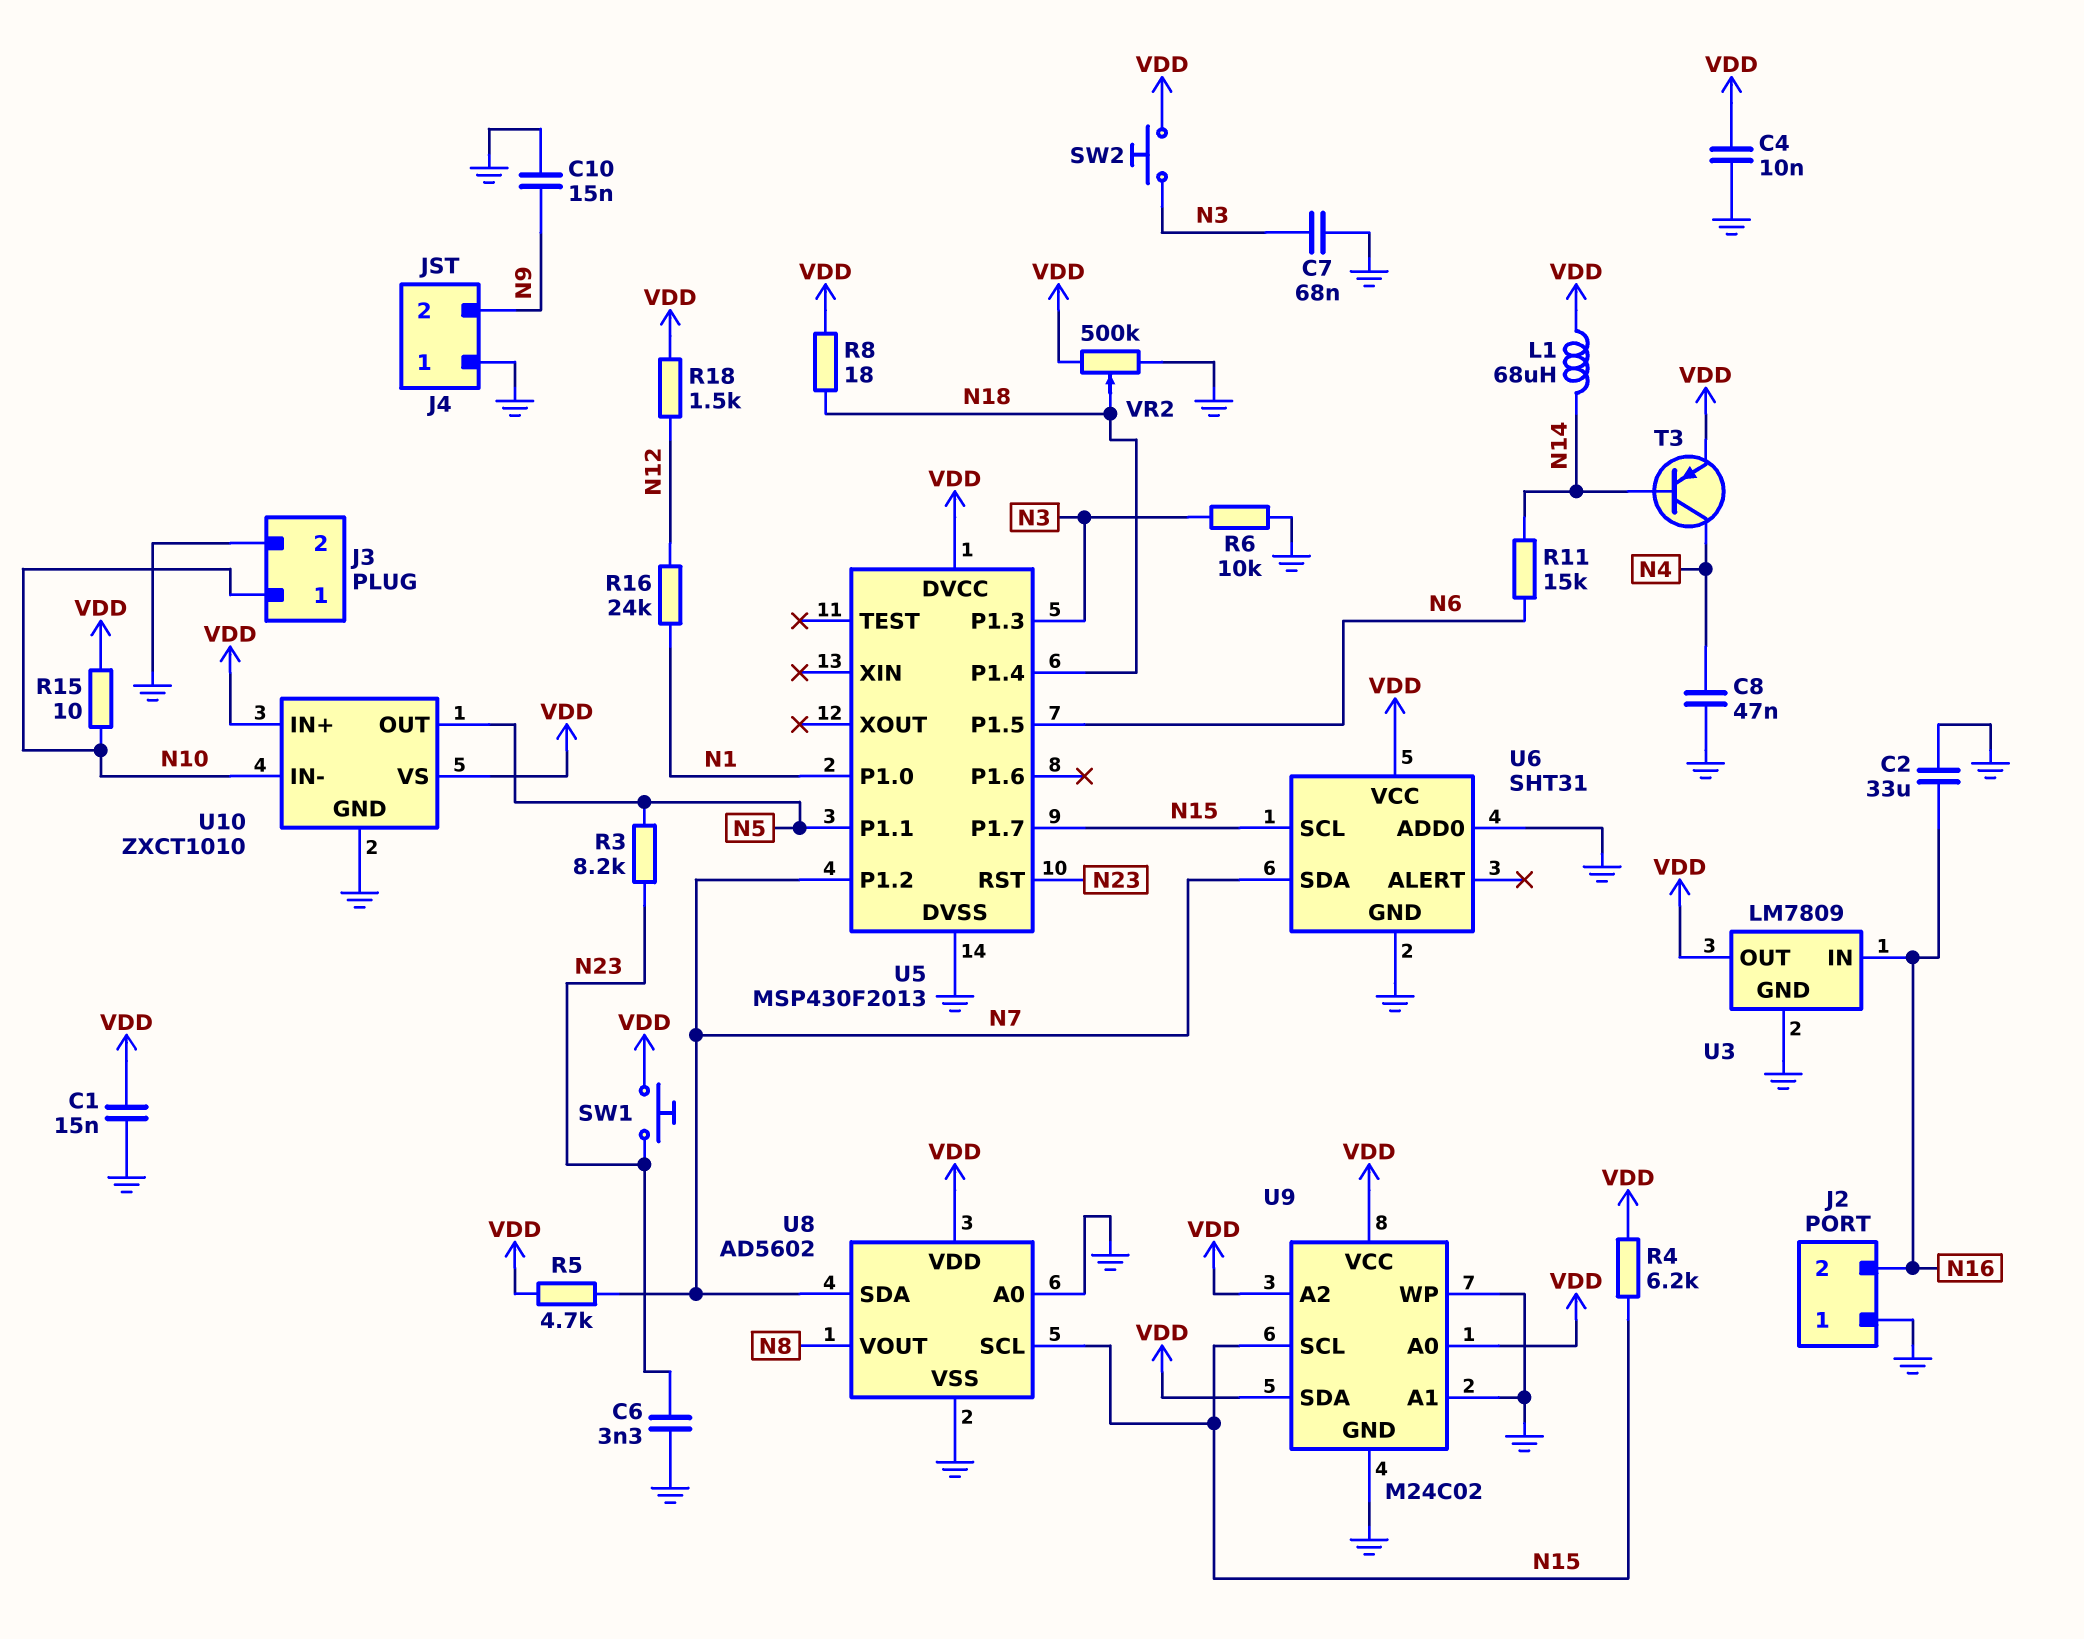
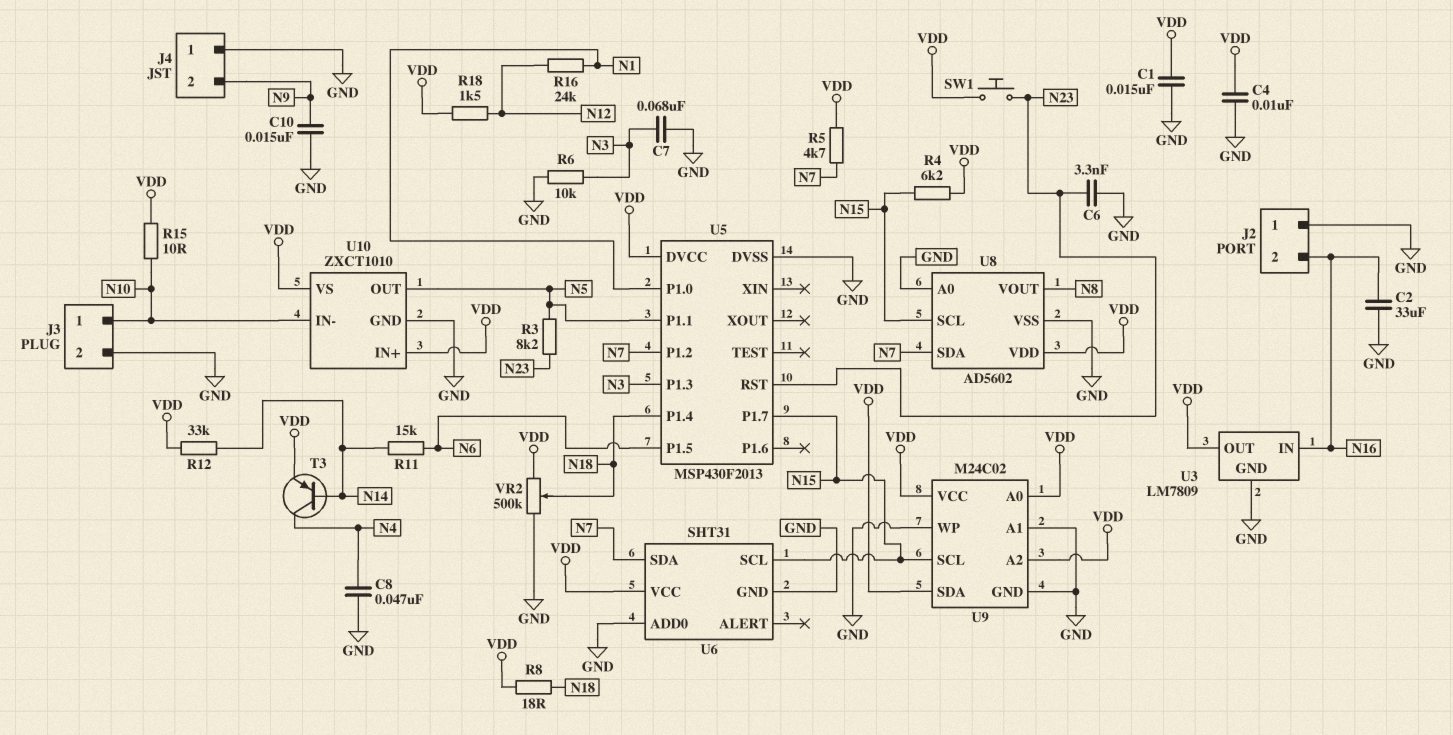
L1: 68uH (N14, VDD) -> none
R12: none -> 33k (N14, VDD)
SW2: button (N3, VDD) -> none

